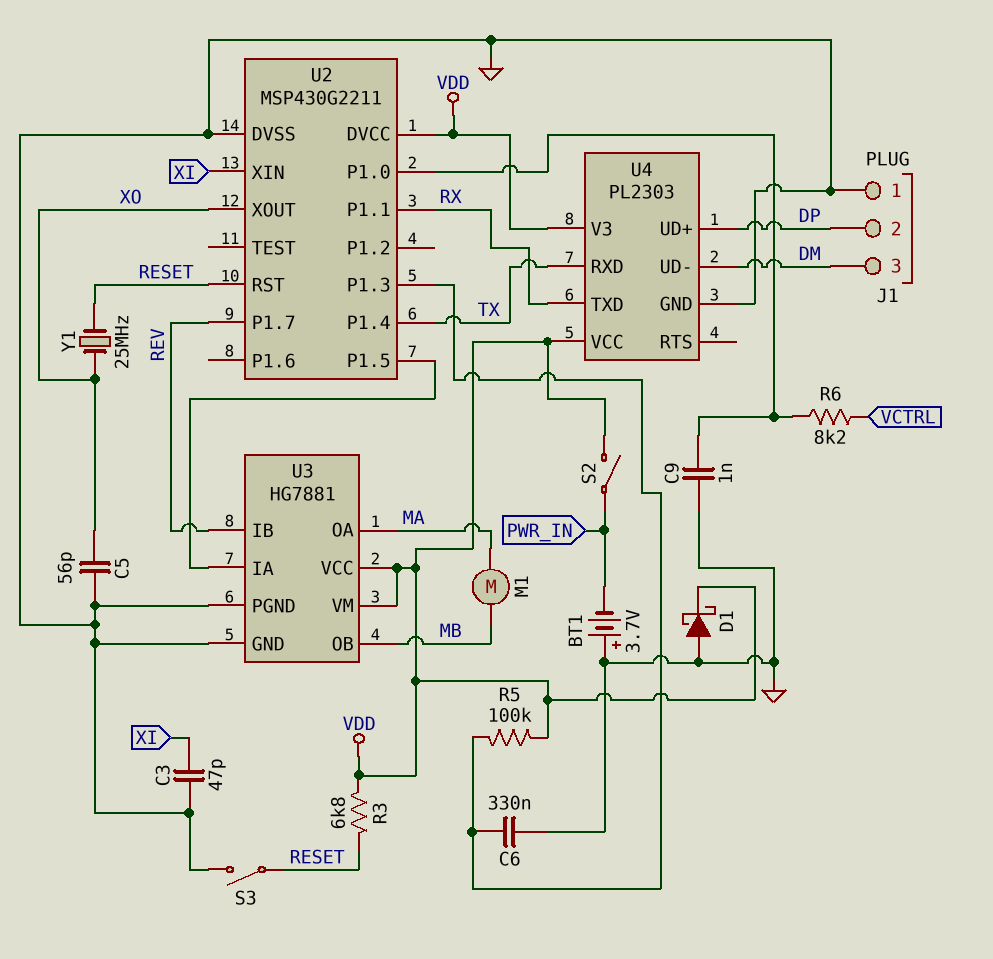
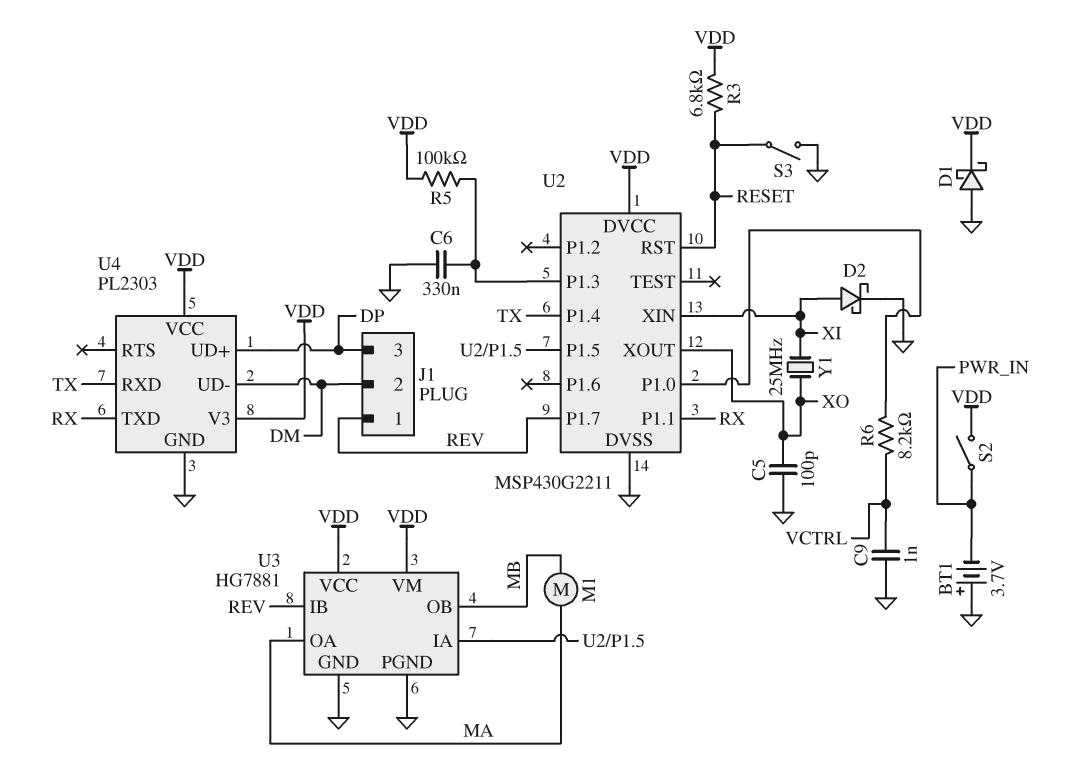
C3: 47pF (GND, XI) -> none
C5: 56pF (GND, XO) -> 100pF (GND, XO)
C9: 1nF (GND, U2/P1.0) -> 1nF (GND, VCTRL)
D2: none -> schottky (A XI, K GND)
J1 pin 1: GND -> REV
J1 pin 2: DP -> DM
J1 pin 3: DM -> DP
Y1: 25MHz (RESET, XO) -> 25MHz (XI, XO)

